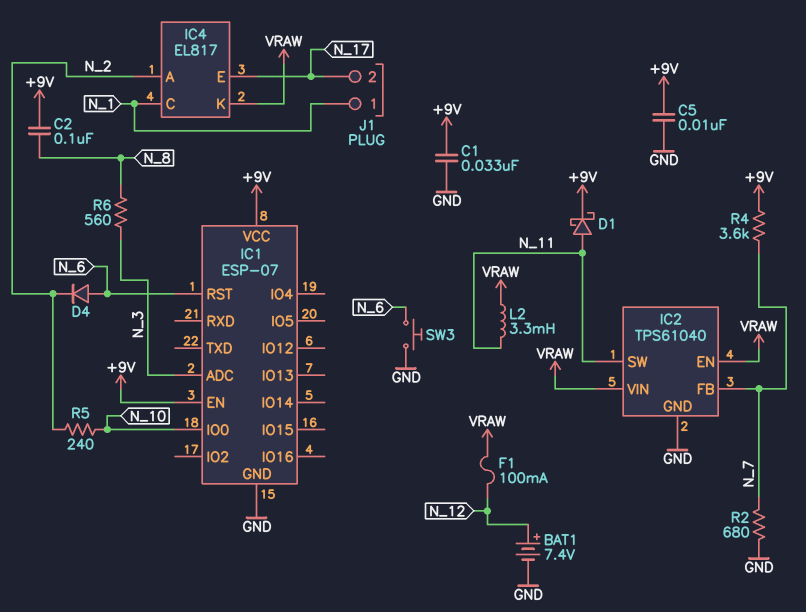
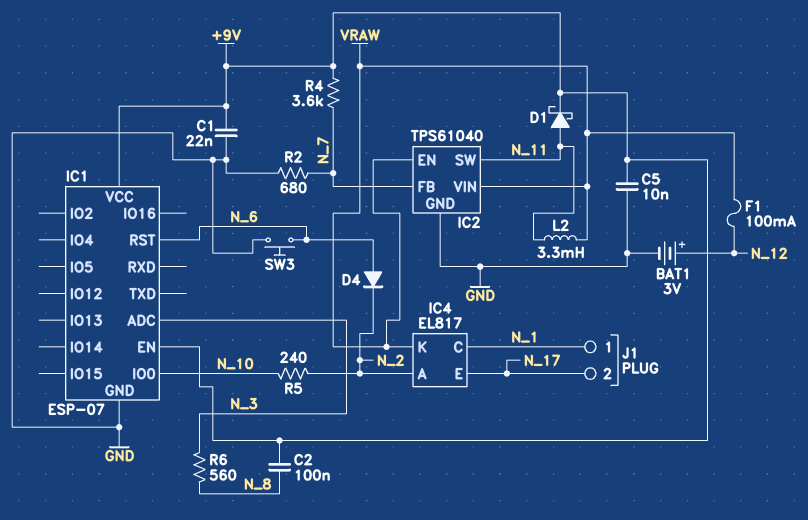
BAT1: 7.4V (plus N_12, minus GND) -> 3V (plus N_12, minus GND)
C1: 33nF (+9V, GND) -> 22nF (+9V, GND)

